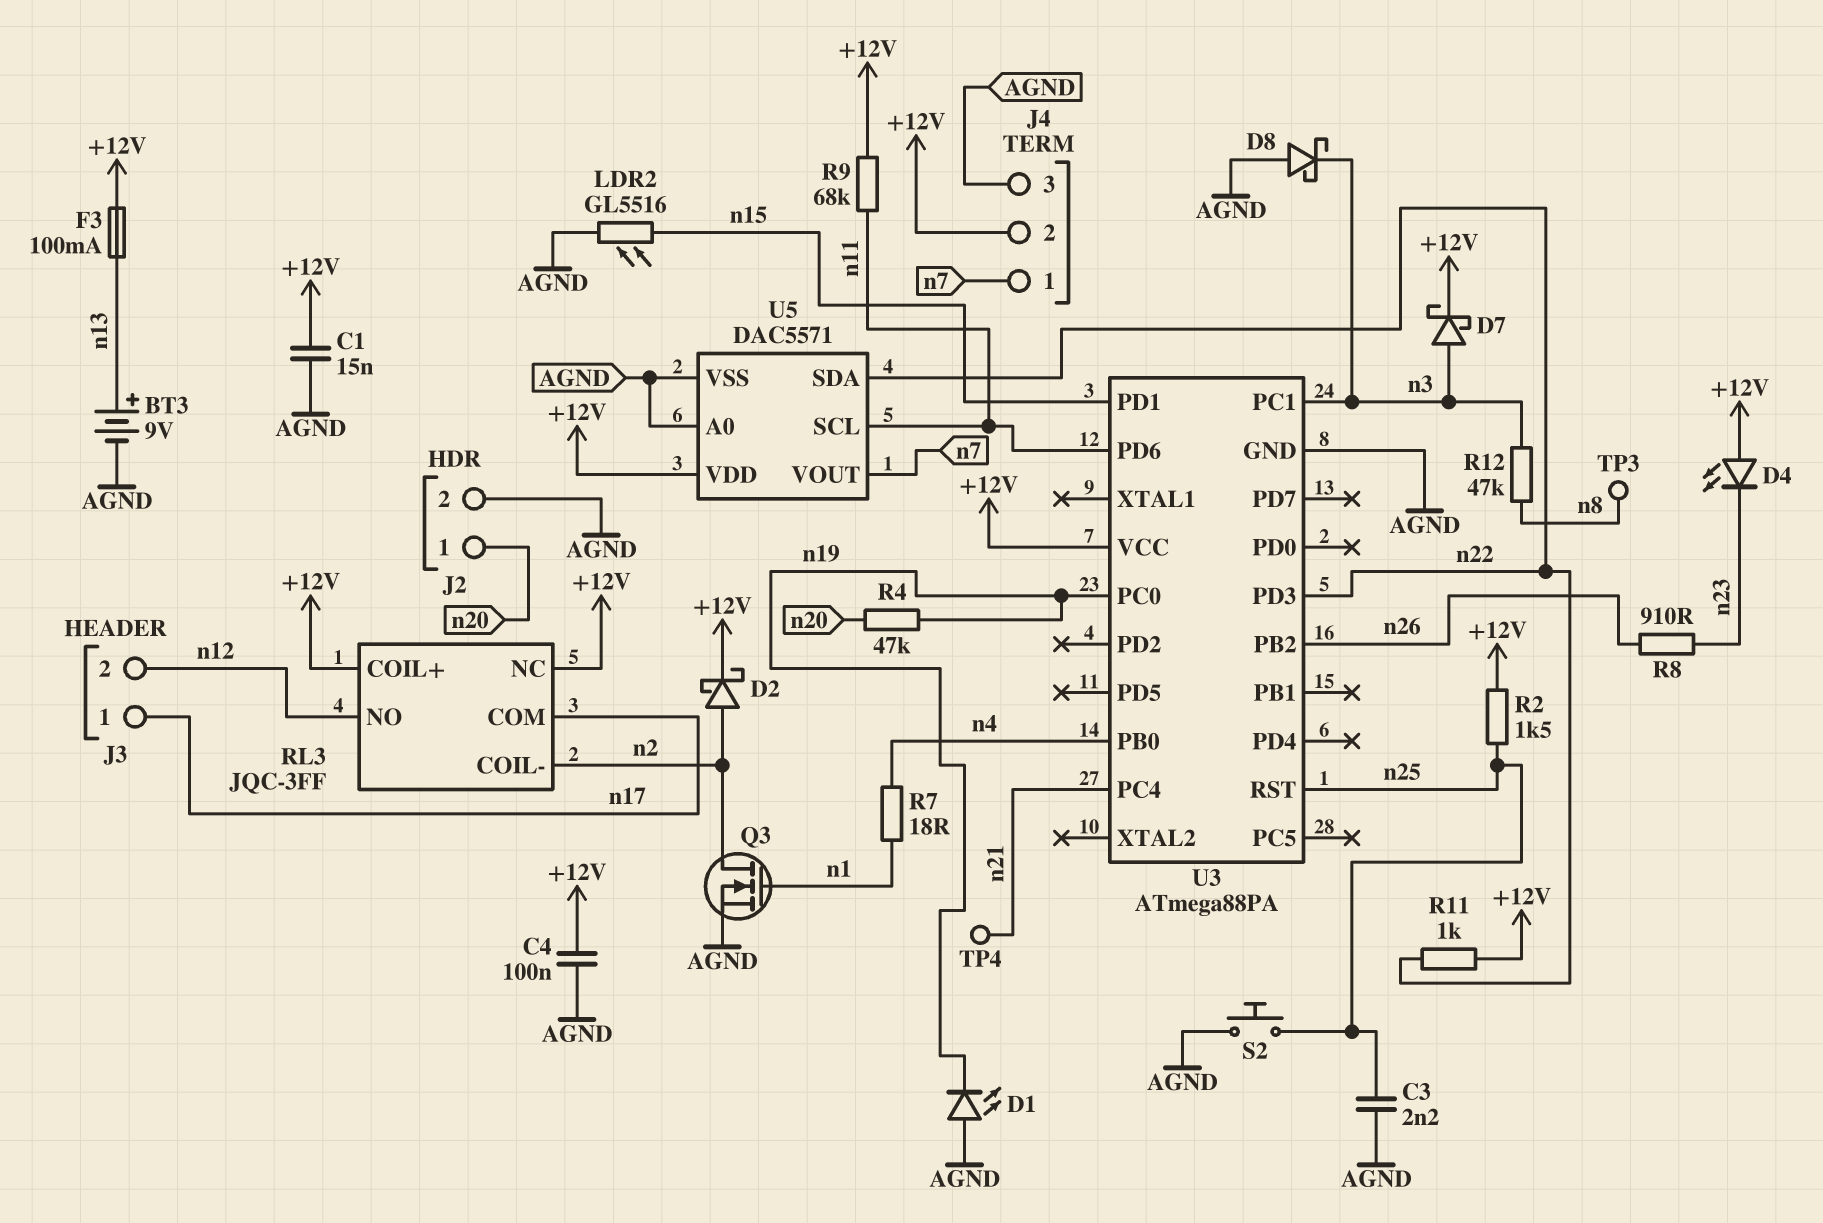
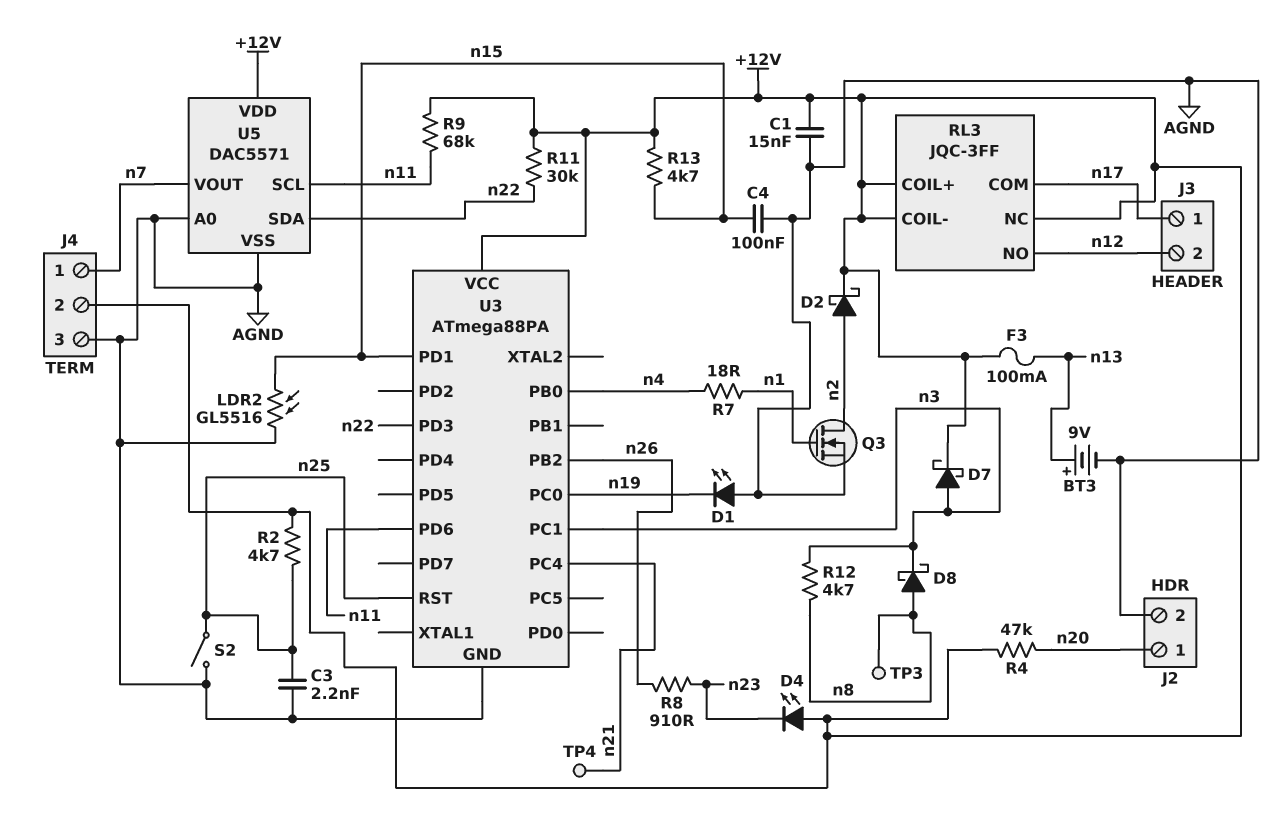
C4: 100nF (+12V, AGND) -> 100nF (AGND, n15)
D8: schottky (A AGND, K n3) -> schottky (A n8, K n3)
R2: 1.5k (+12V, n25) -> 4.7k (+12V, n25)
R4: 47k (n19, n20) -> 47k (+12V, n20)
R11: 1k (+12V, n22) -> 30k (+12V, n22)
R12: 47k (n3, n8) -> 4.7k (n3, n8)
R13: none -> 4.7k (+12V, n15)
RL3 pin COIL-: n2 -> +12V
S2: button (AGND, n25) -> switch (AGND, n25)

